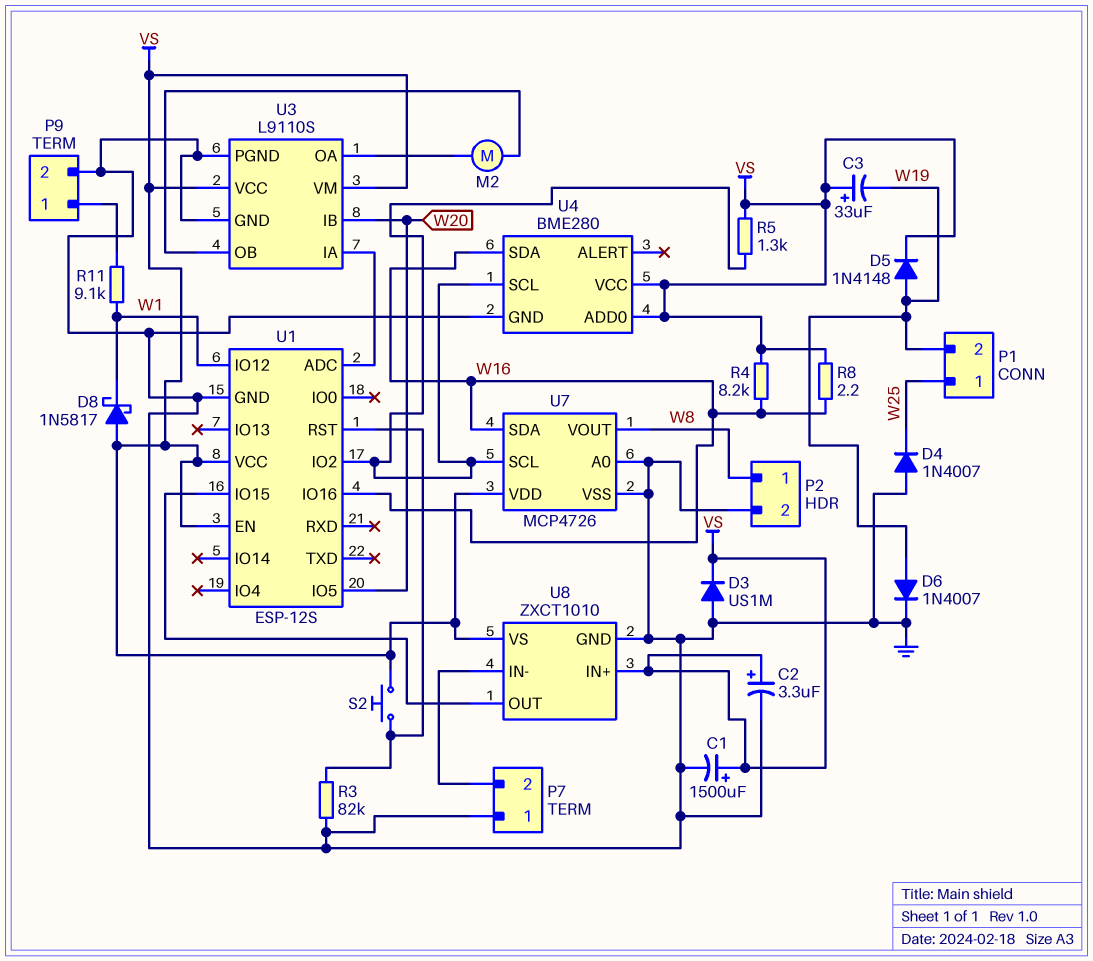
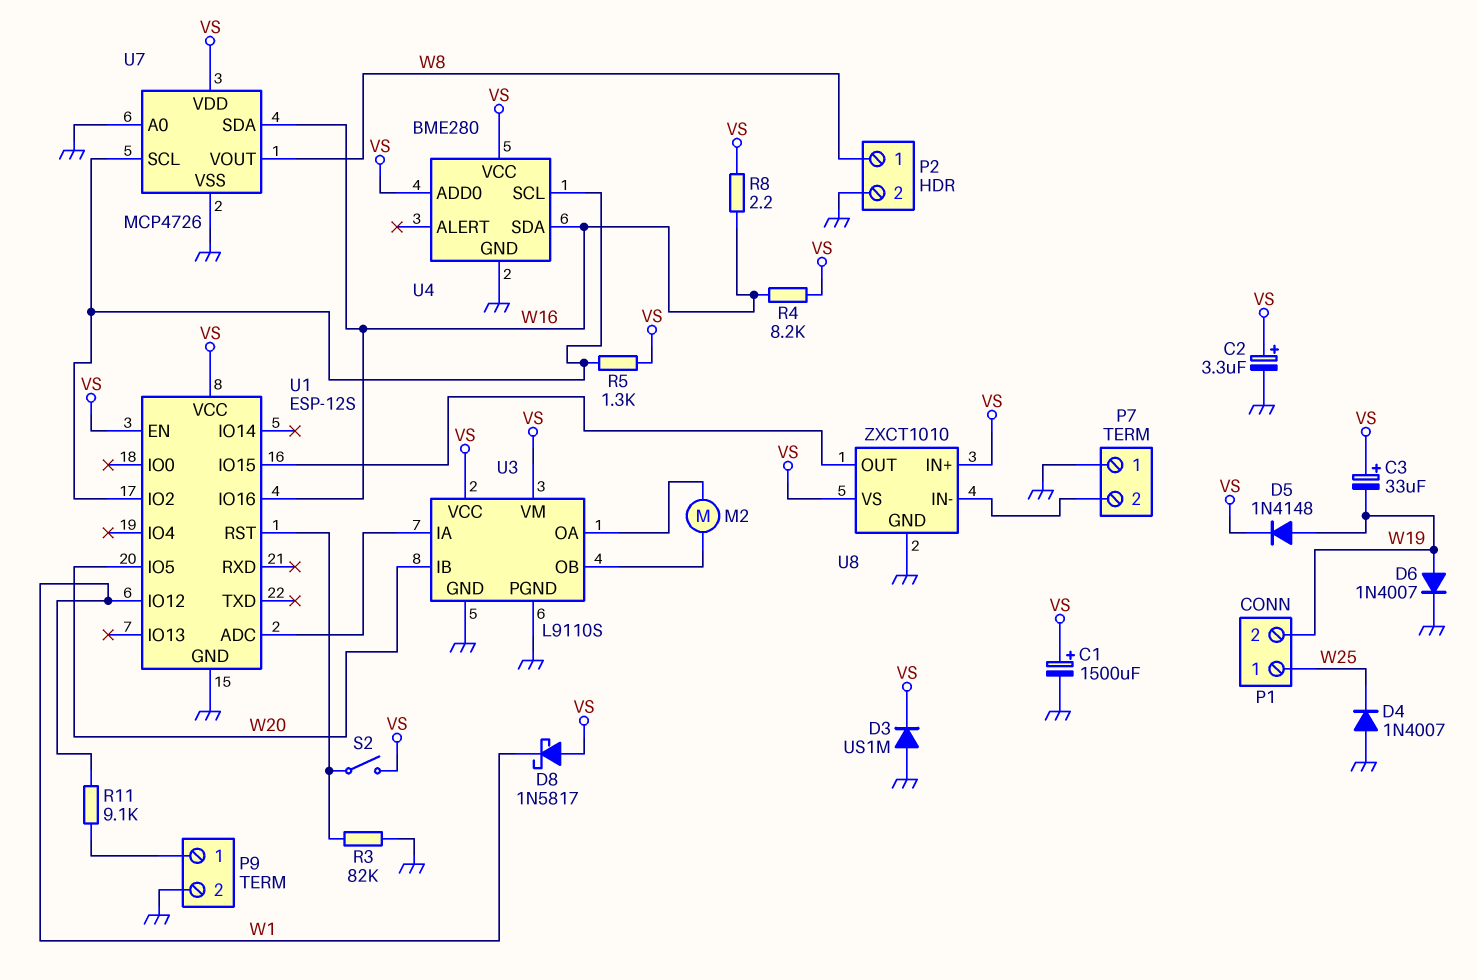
S2: button (U1/RST, VS) -> switch (U1/RST, VS)

